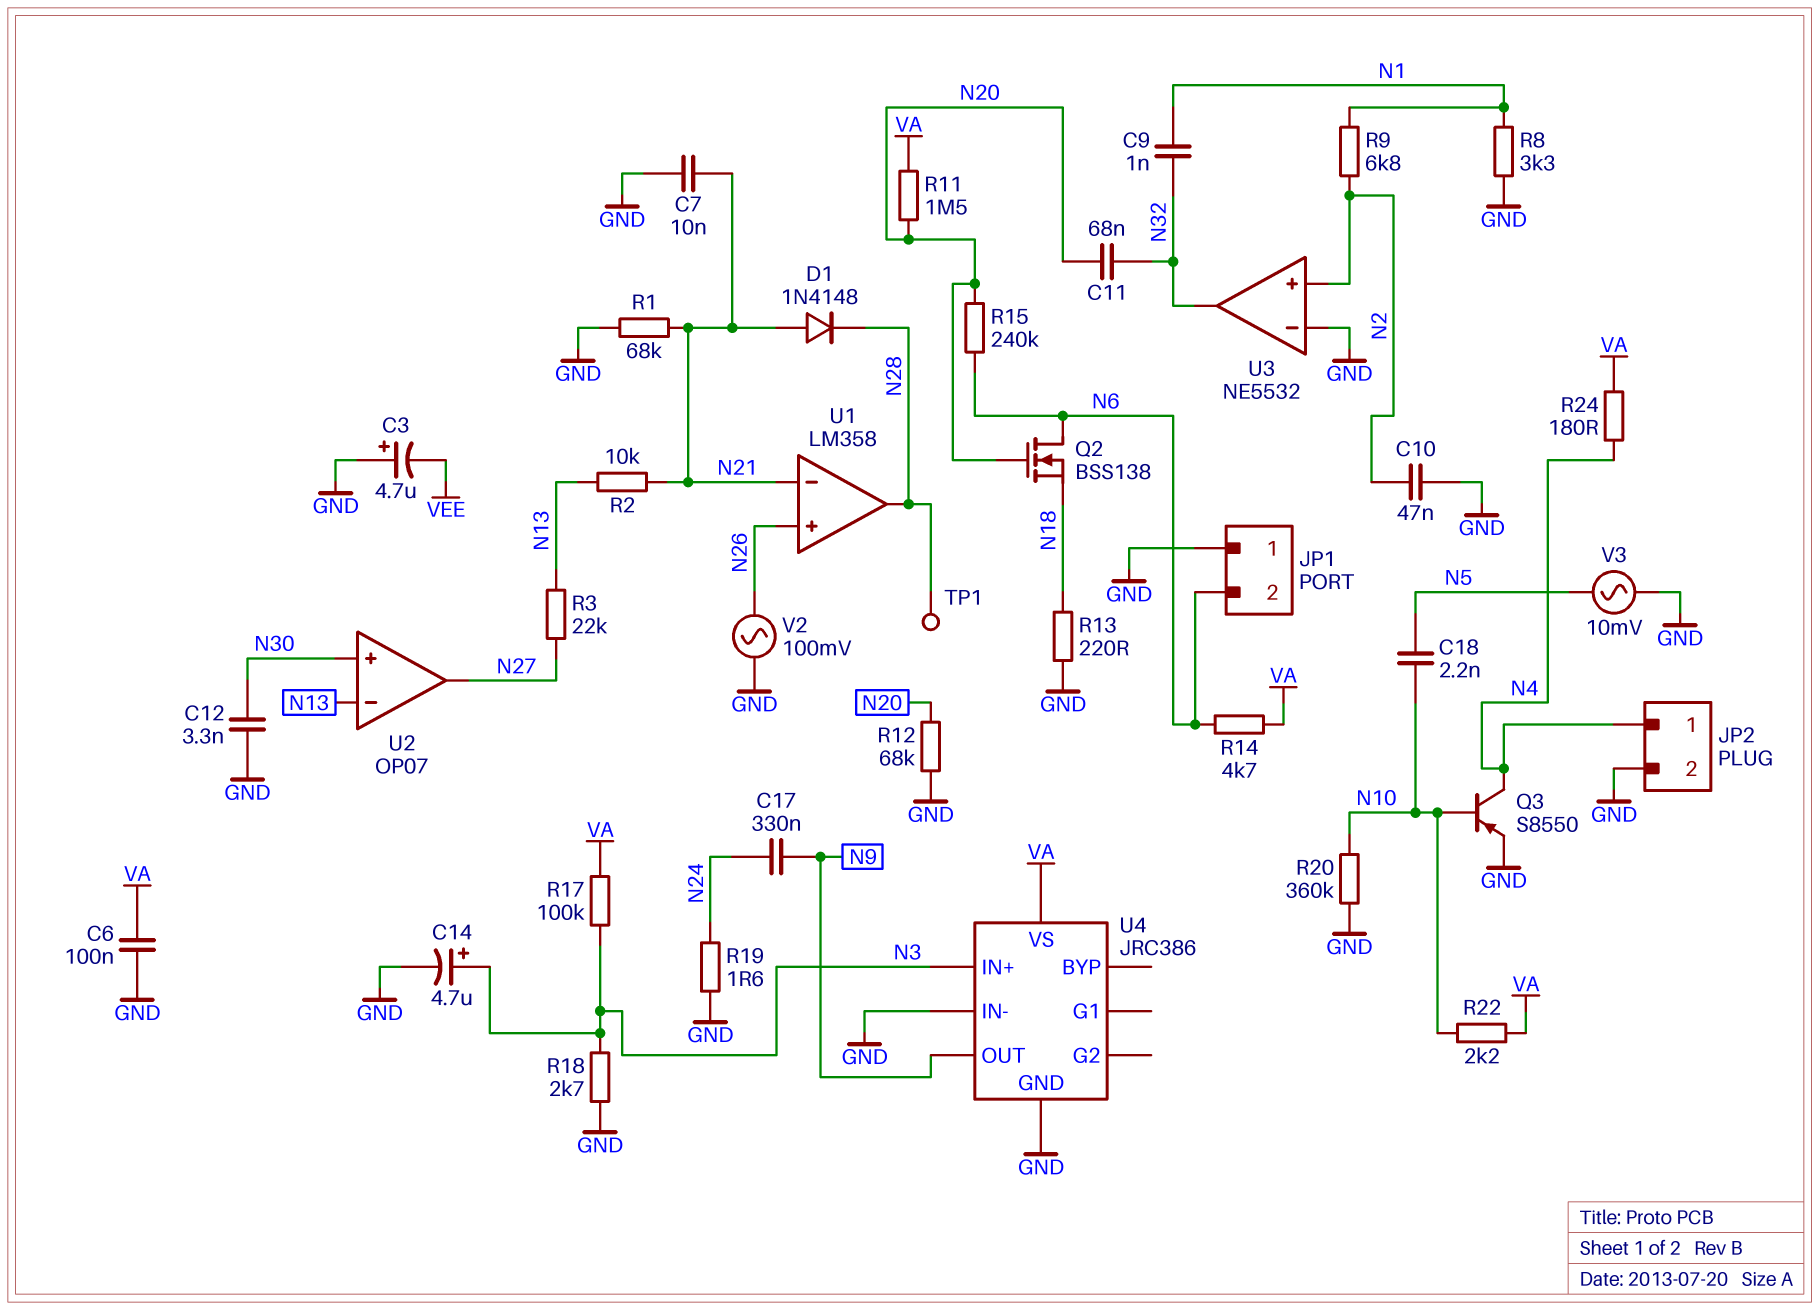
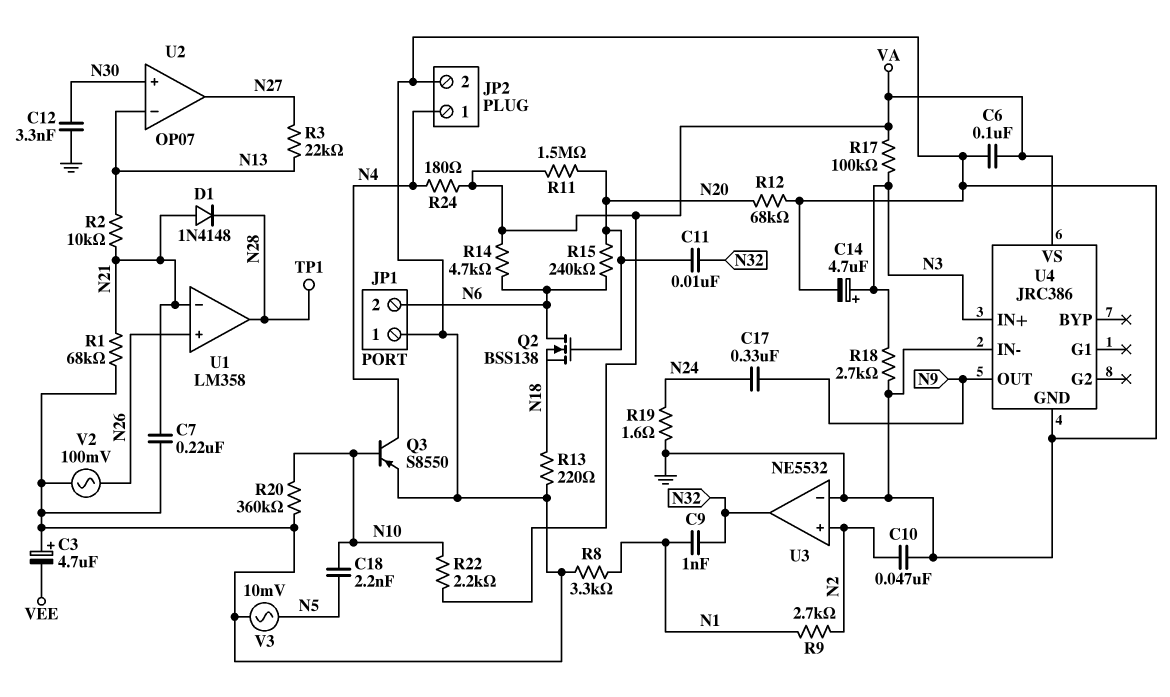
C7: 10nF (GND, N21) -> 220nF (GND, N21)
C11: 68nF (N20, N32) -> 10nF (N20, N32)
R9: 6.8k (N1, N2) -> 2.7k (N1, N2)

